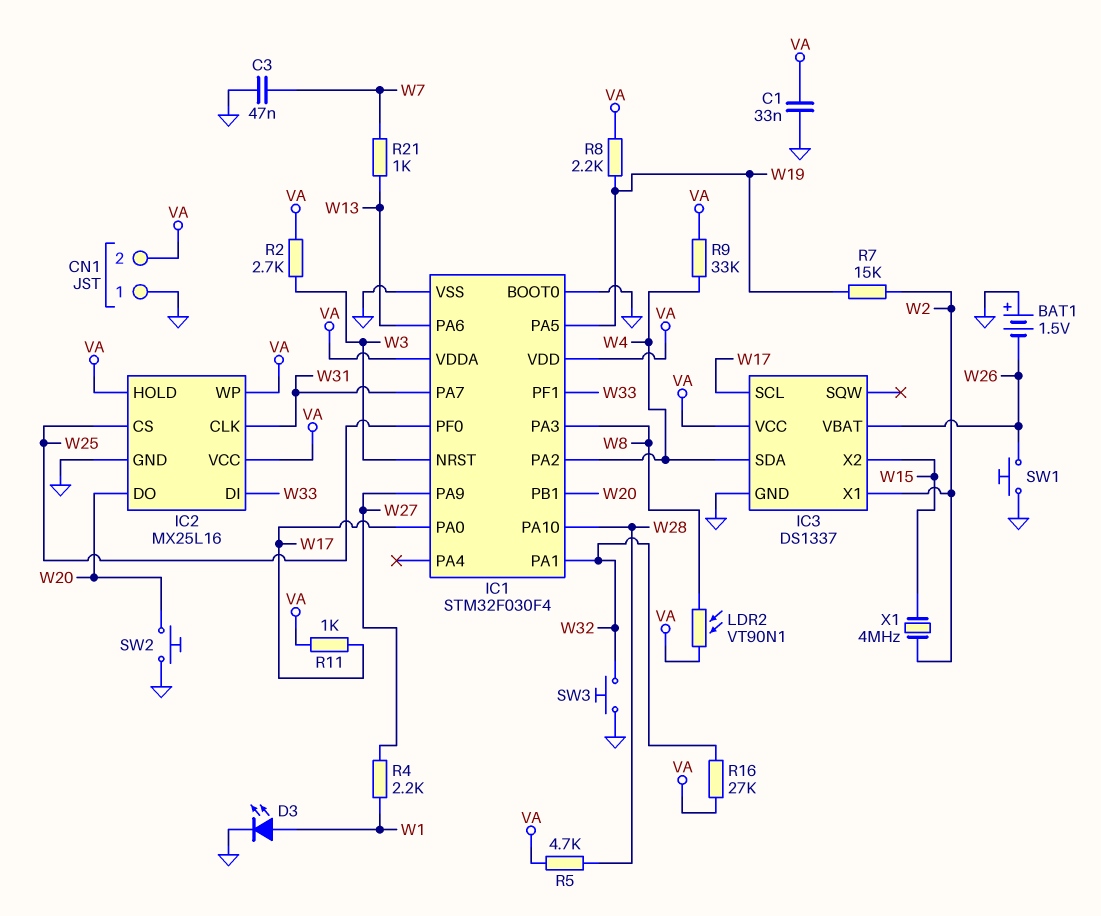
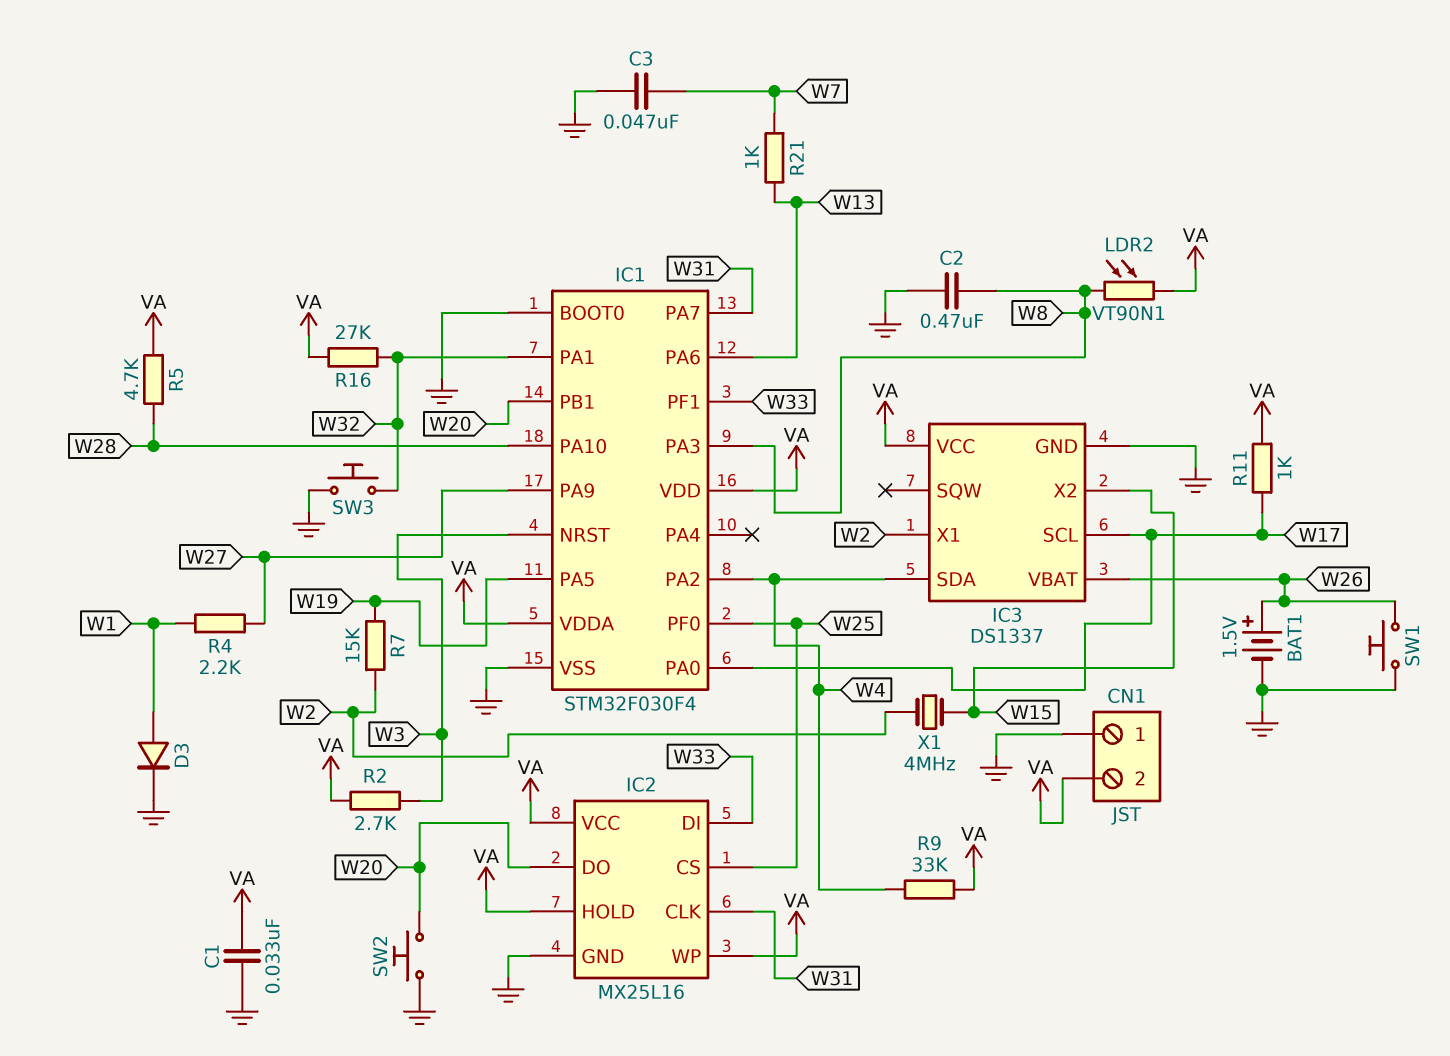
BAT1: 1.5V (plus GND, minus W26) -> 1.5V (plus W26, minus GND)
C2: none -> 470nF (GND, W8)
D3: LED (A W1, K GND) -> diode (A W1, K GND)
R8: 2.2k (VA, W19) -> none

